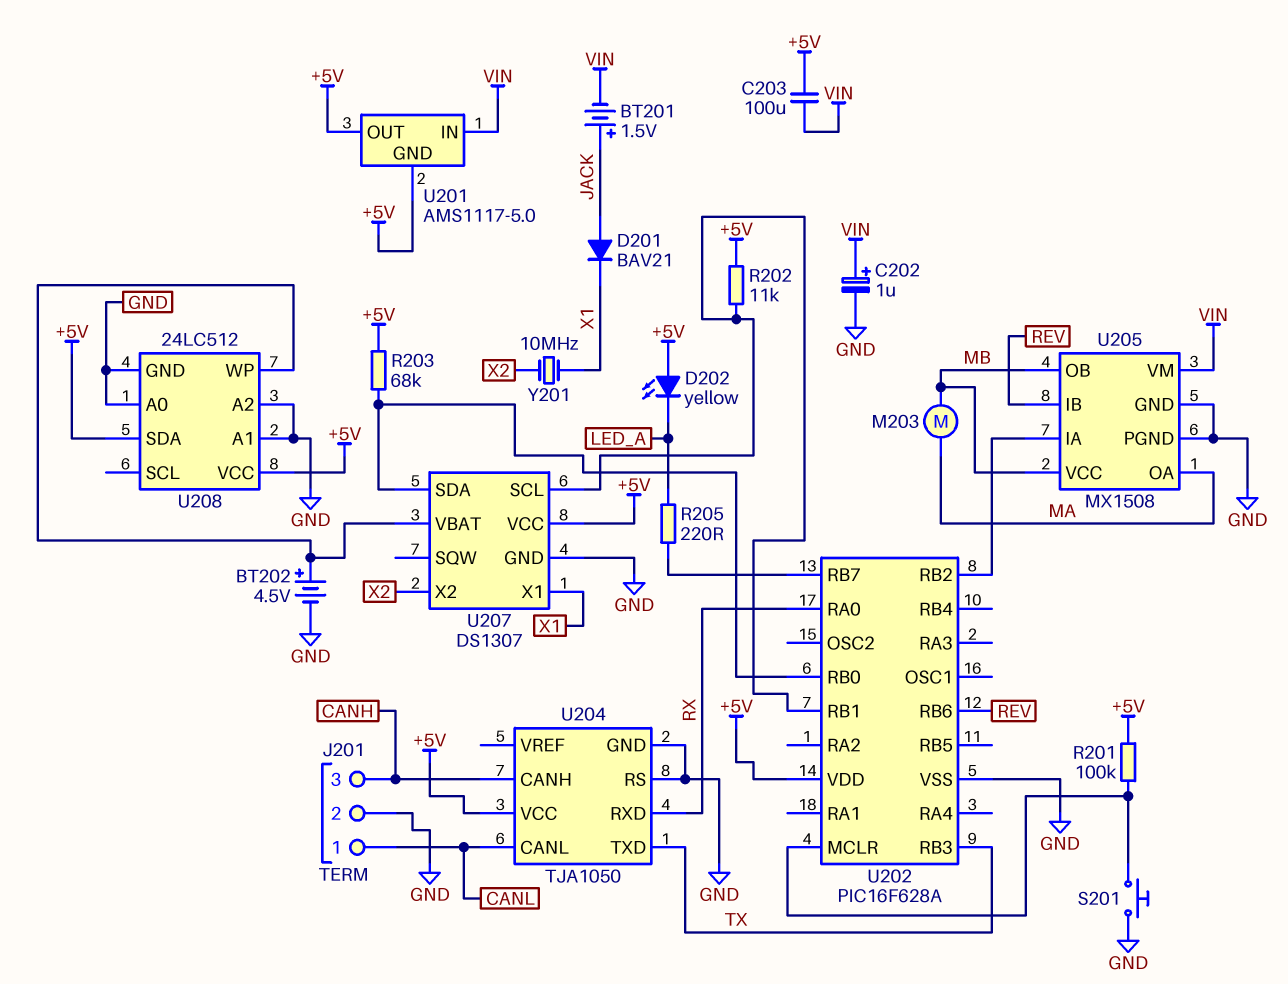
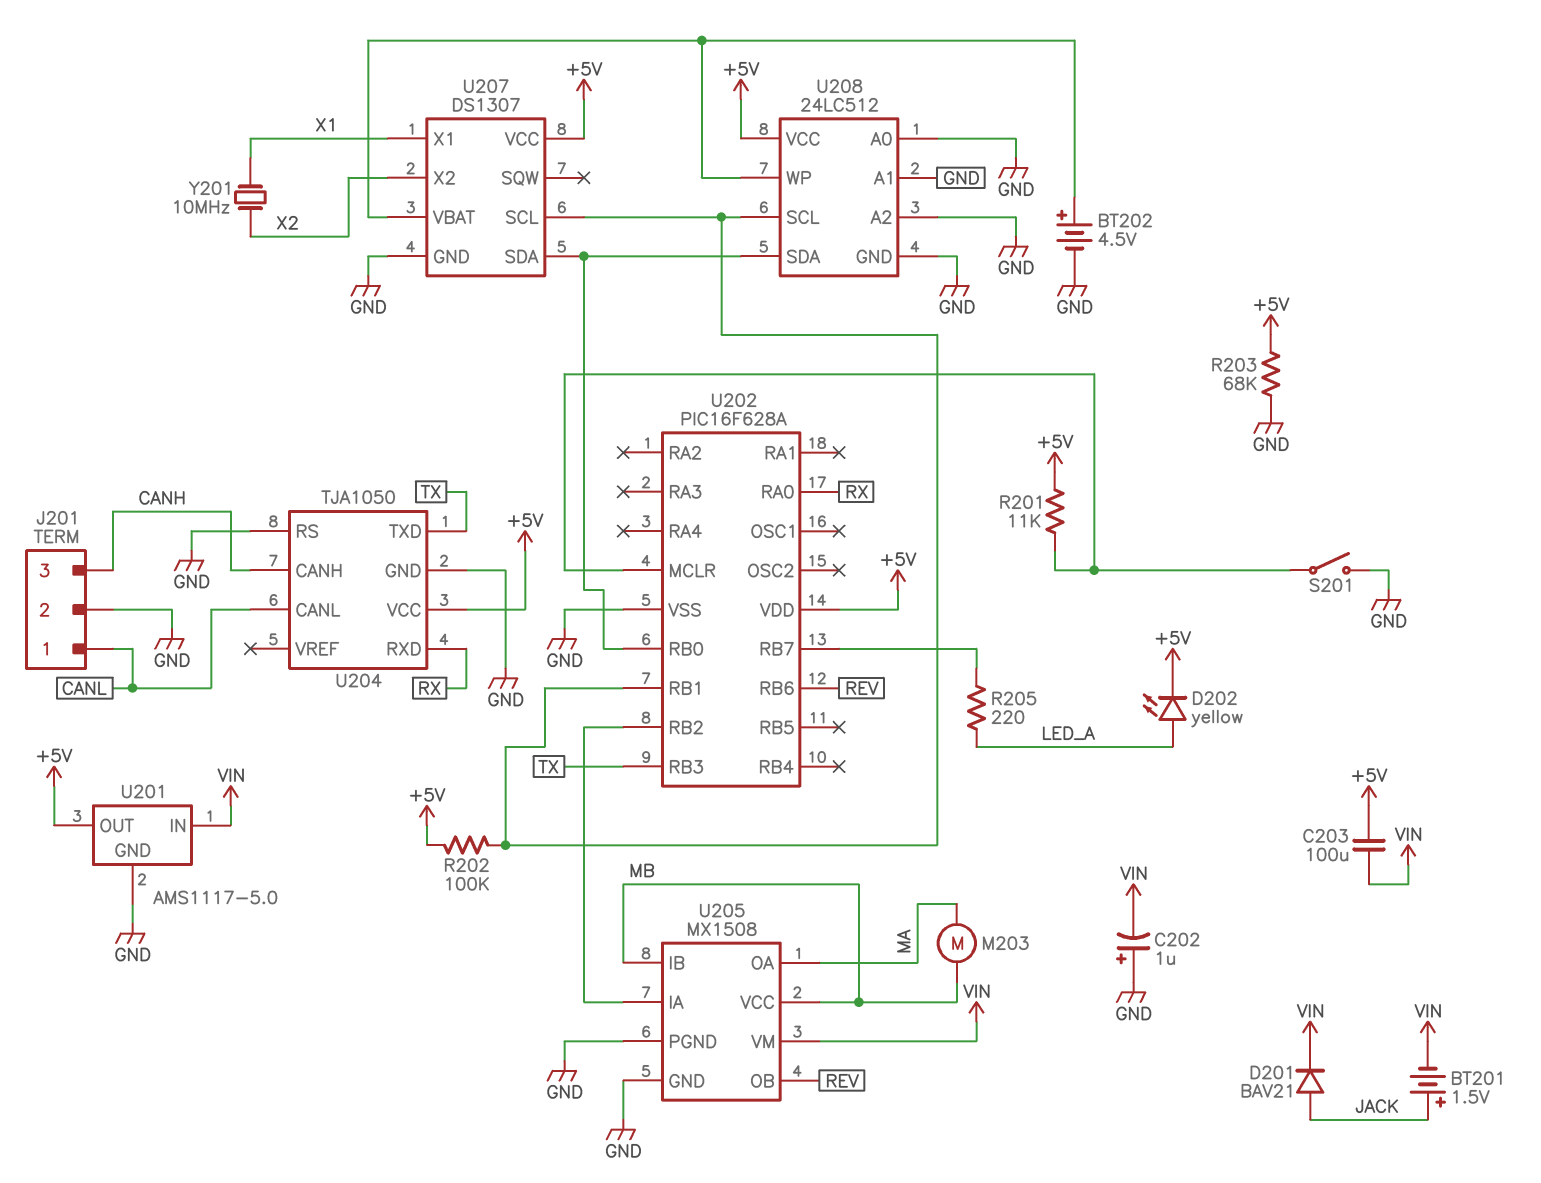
C202: 1uF (plus VIN, minus GND) -> 1uF (plus GND, minus VIN)
D201: diode BAV21 (A JACK, K X1) -> diode BAV21 (A JACK, K VIN)
D202: LED yellow (A +5V, K LED_A) -> LED yellow (A LED_A, K +5V)
R201: 100k (+5V, U202/MCLR) -> 11k (+5V, U202/MCLR)
R202: 11k (+5V, U202/RB1) -> 100k (+5V, U202/RB1)
R203: 68k (+5V, U202/RB0) -> 68k (+5V, GND)
S201: button (GND, U202/MCLR) -> switch (GND, U202/MCLR)
U201 pin GND: +5V -> GND
U205 pin IB: REV -> MB
U205 pin OB: MB -> REV
U208 pin SCL: none -> U202/RB1
U208 pin SDA: +5V -> U202/RB0

